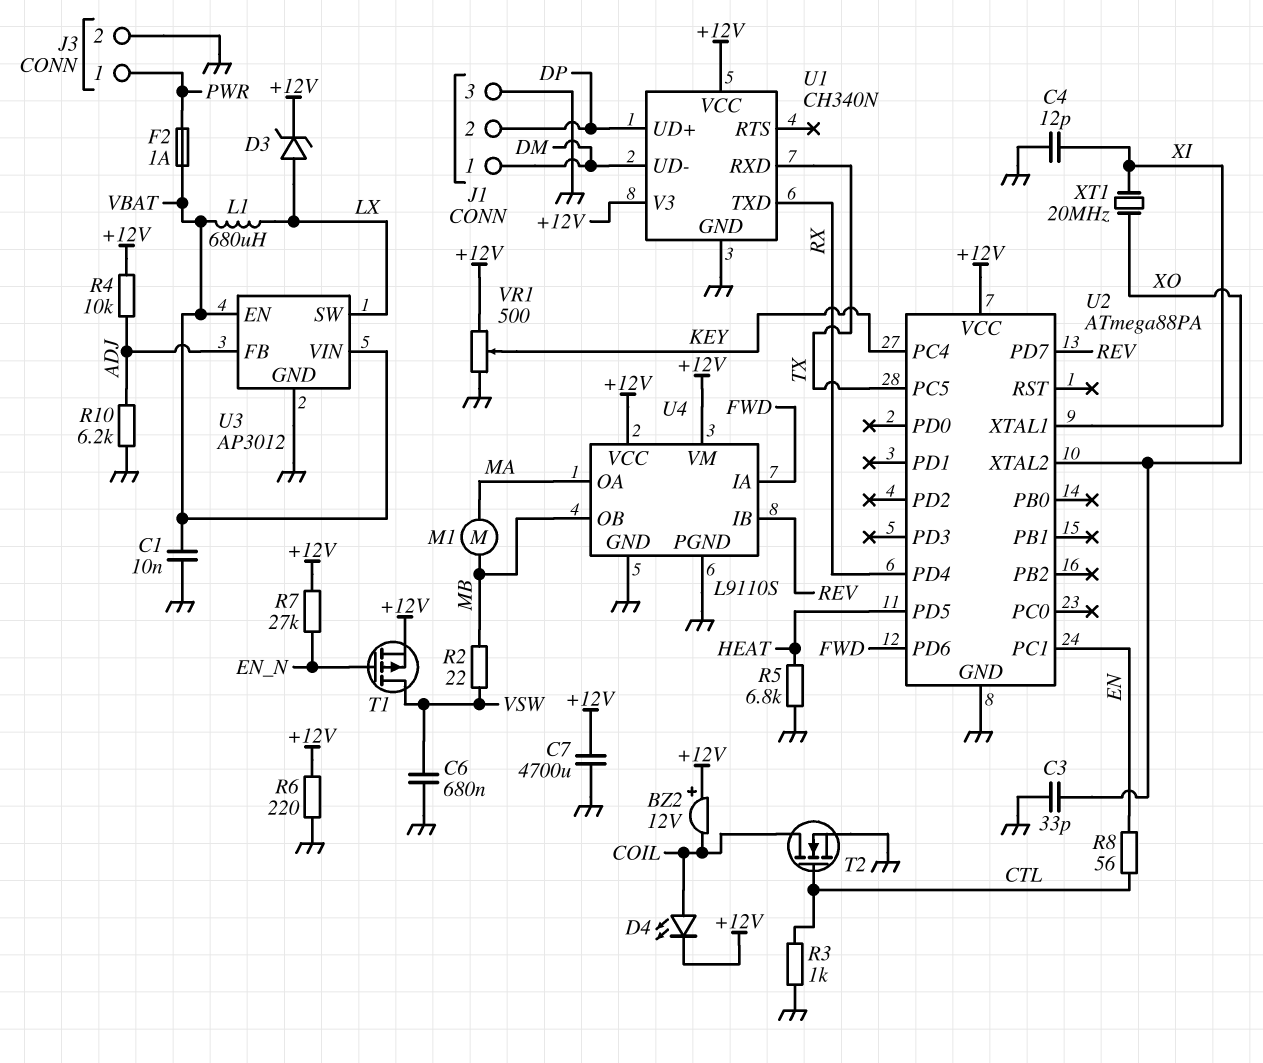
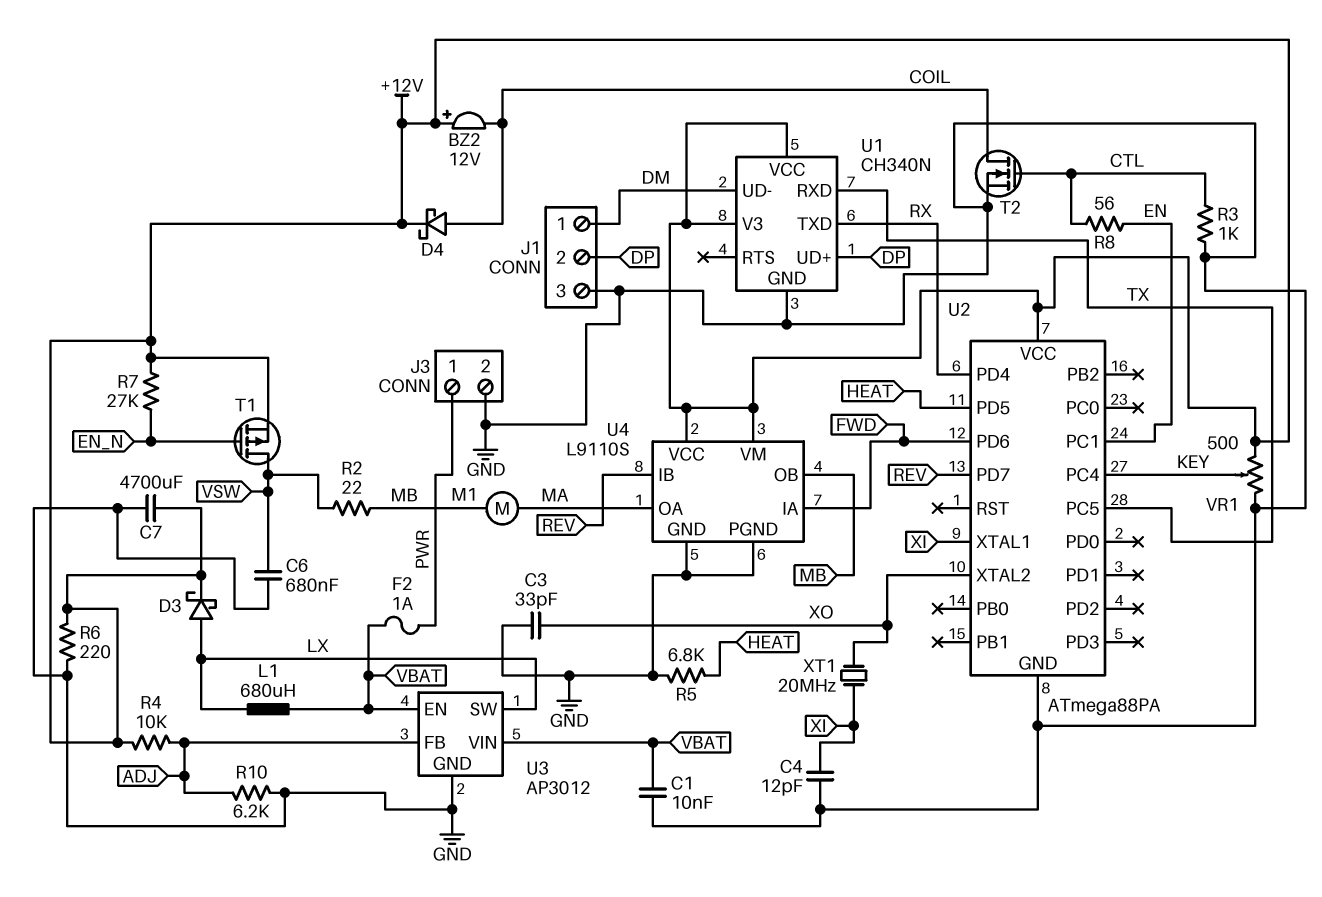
D3: zener (A LX, K +12V) -> schottky (A LX, K +12V)
D4: LED (A COIL, K +12V) -> schottky (A COIL, K +12V)

